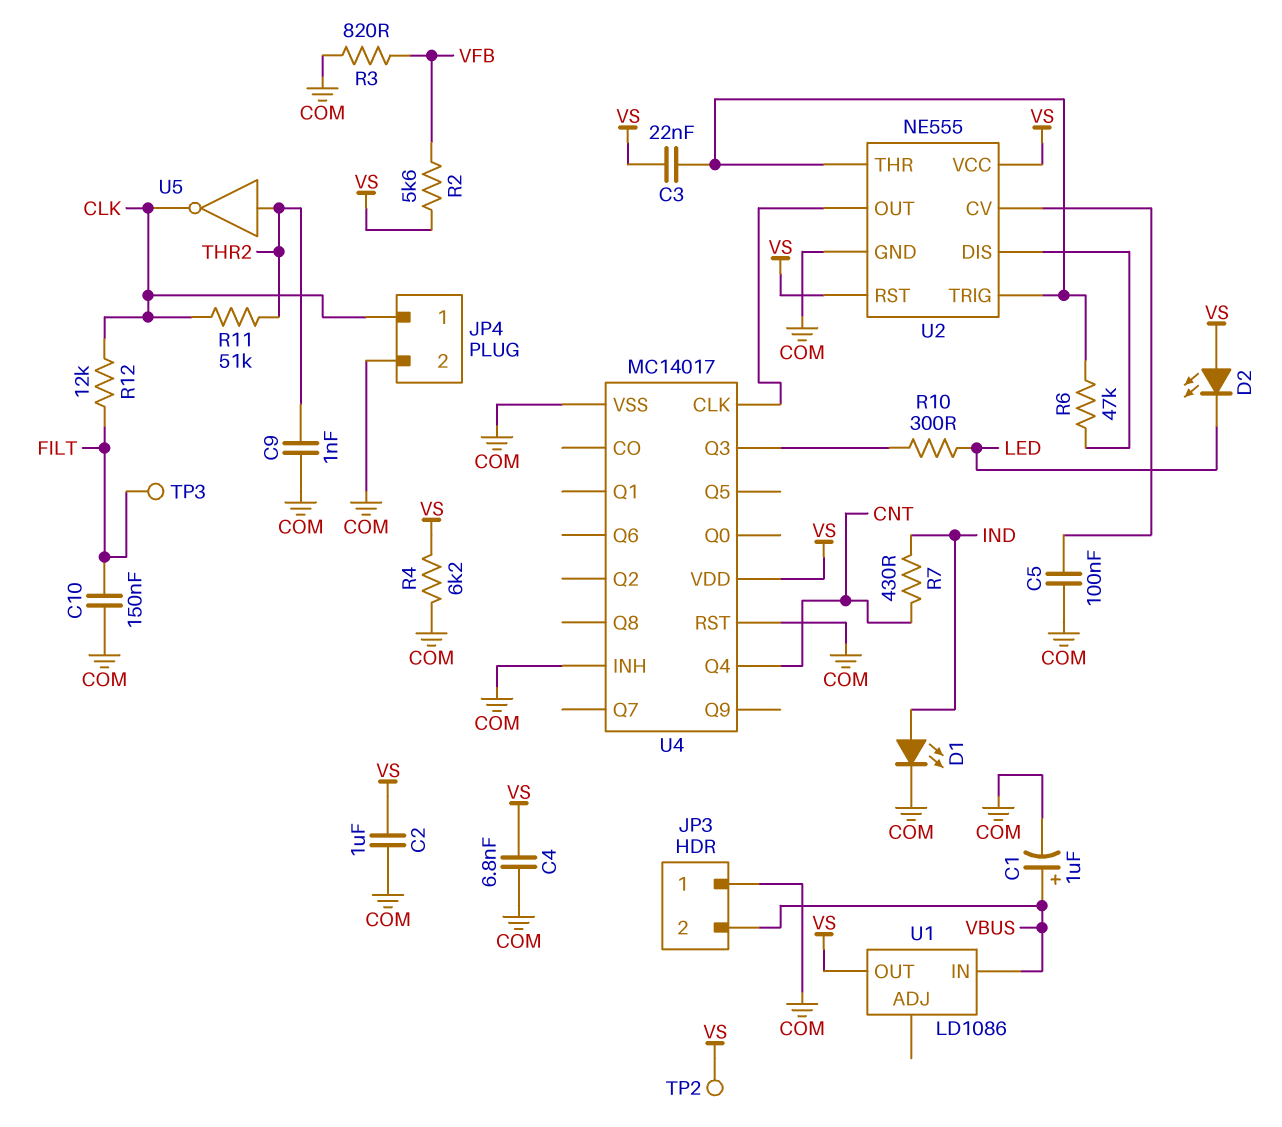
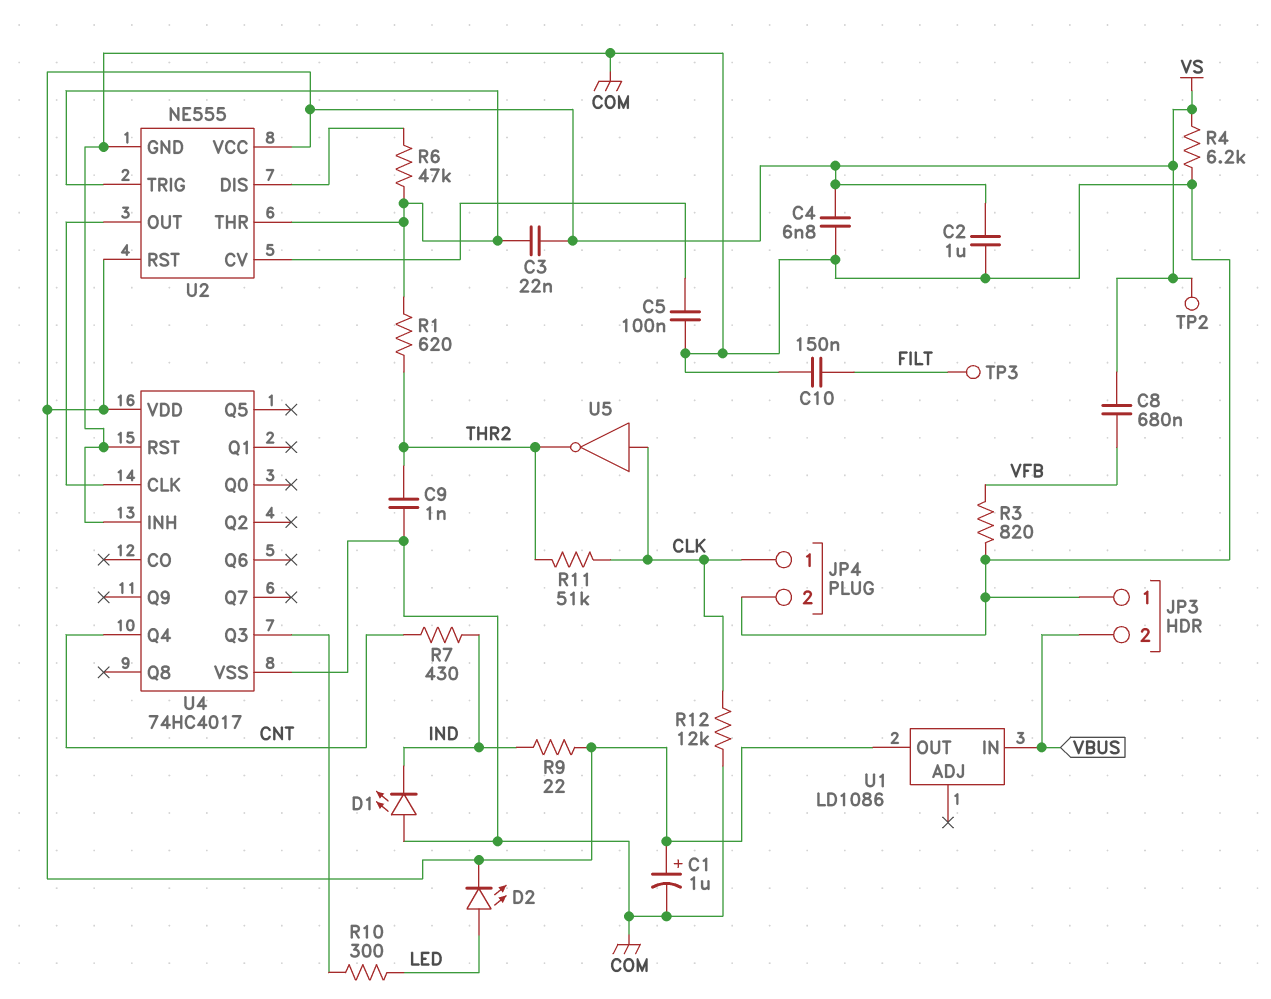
C1: 1uF (plus VBUS, minus COM) -> 1uF (plus VS, minus COM)
C8: none -> 680nF (VFB, VS)
D1: LED (A IND, K COM) -> LED (A COM, K IND)
D2: LED (A VS, K LED) -> LED (A LED, K VS)
R1: none -> 620 (THR2, U2/THR)
R2: 5.6k (VFB, VS) -> none
R9: none -> 22 (IND, VS)
R12: 12k (CLK, FILT) -> 12k (CLK, COM)
U4: MC14017 -> 74HC4017
U5: NOT (in THR2, out CLK) -> NOT (in CLK, out THR2)

